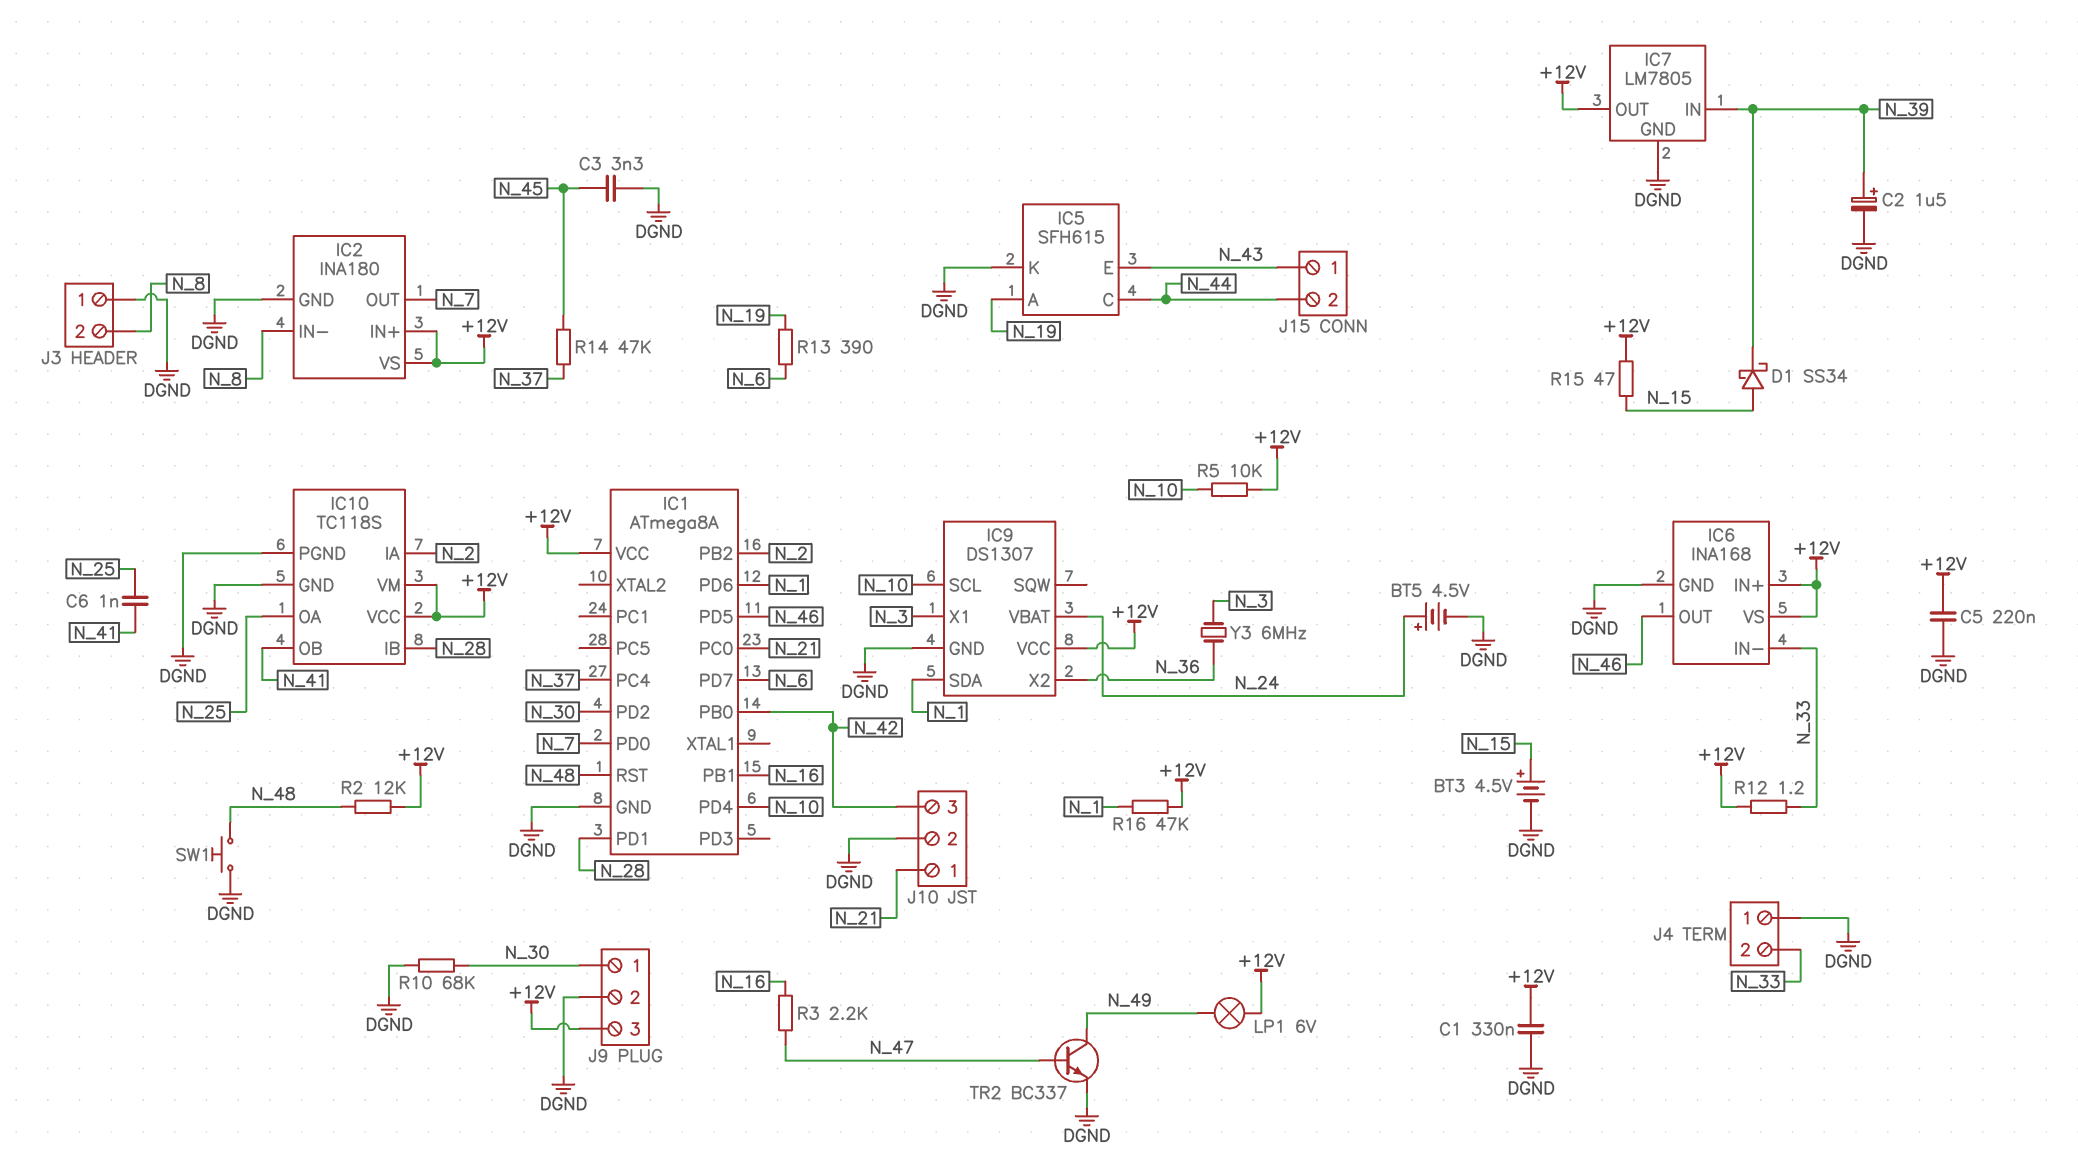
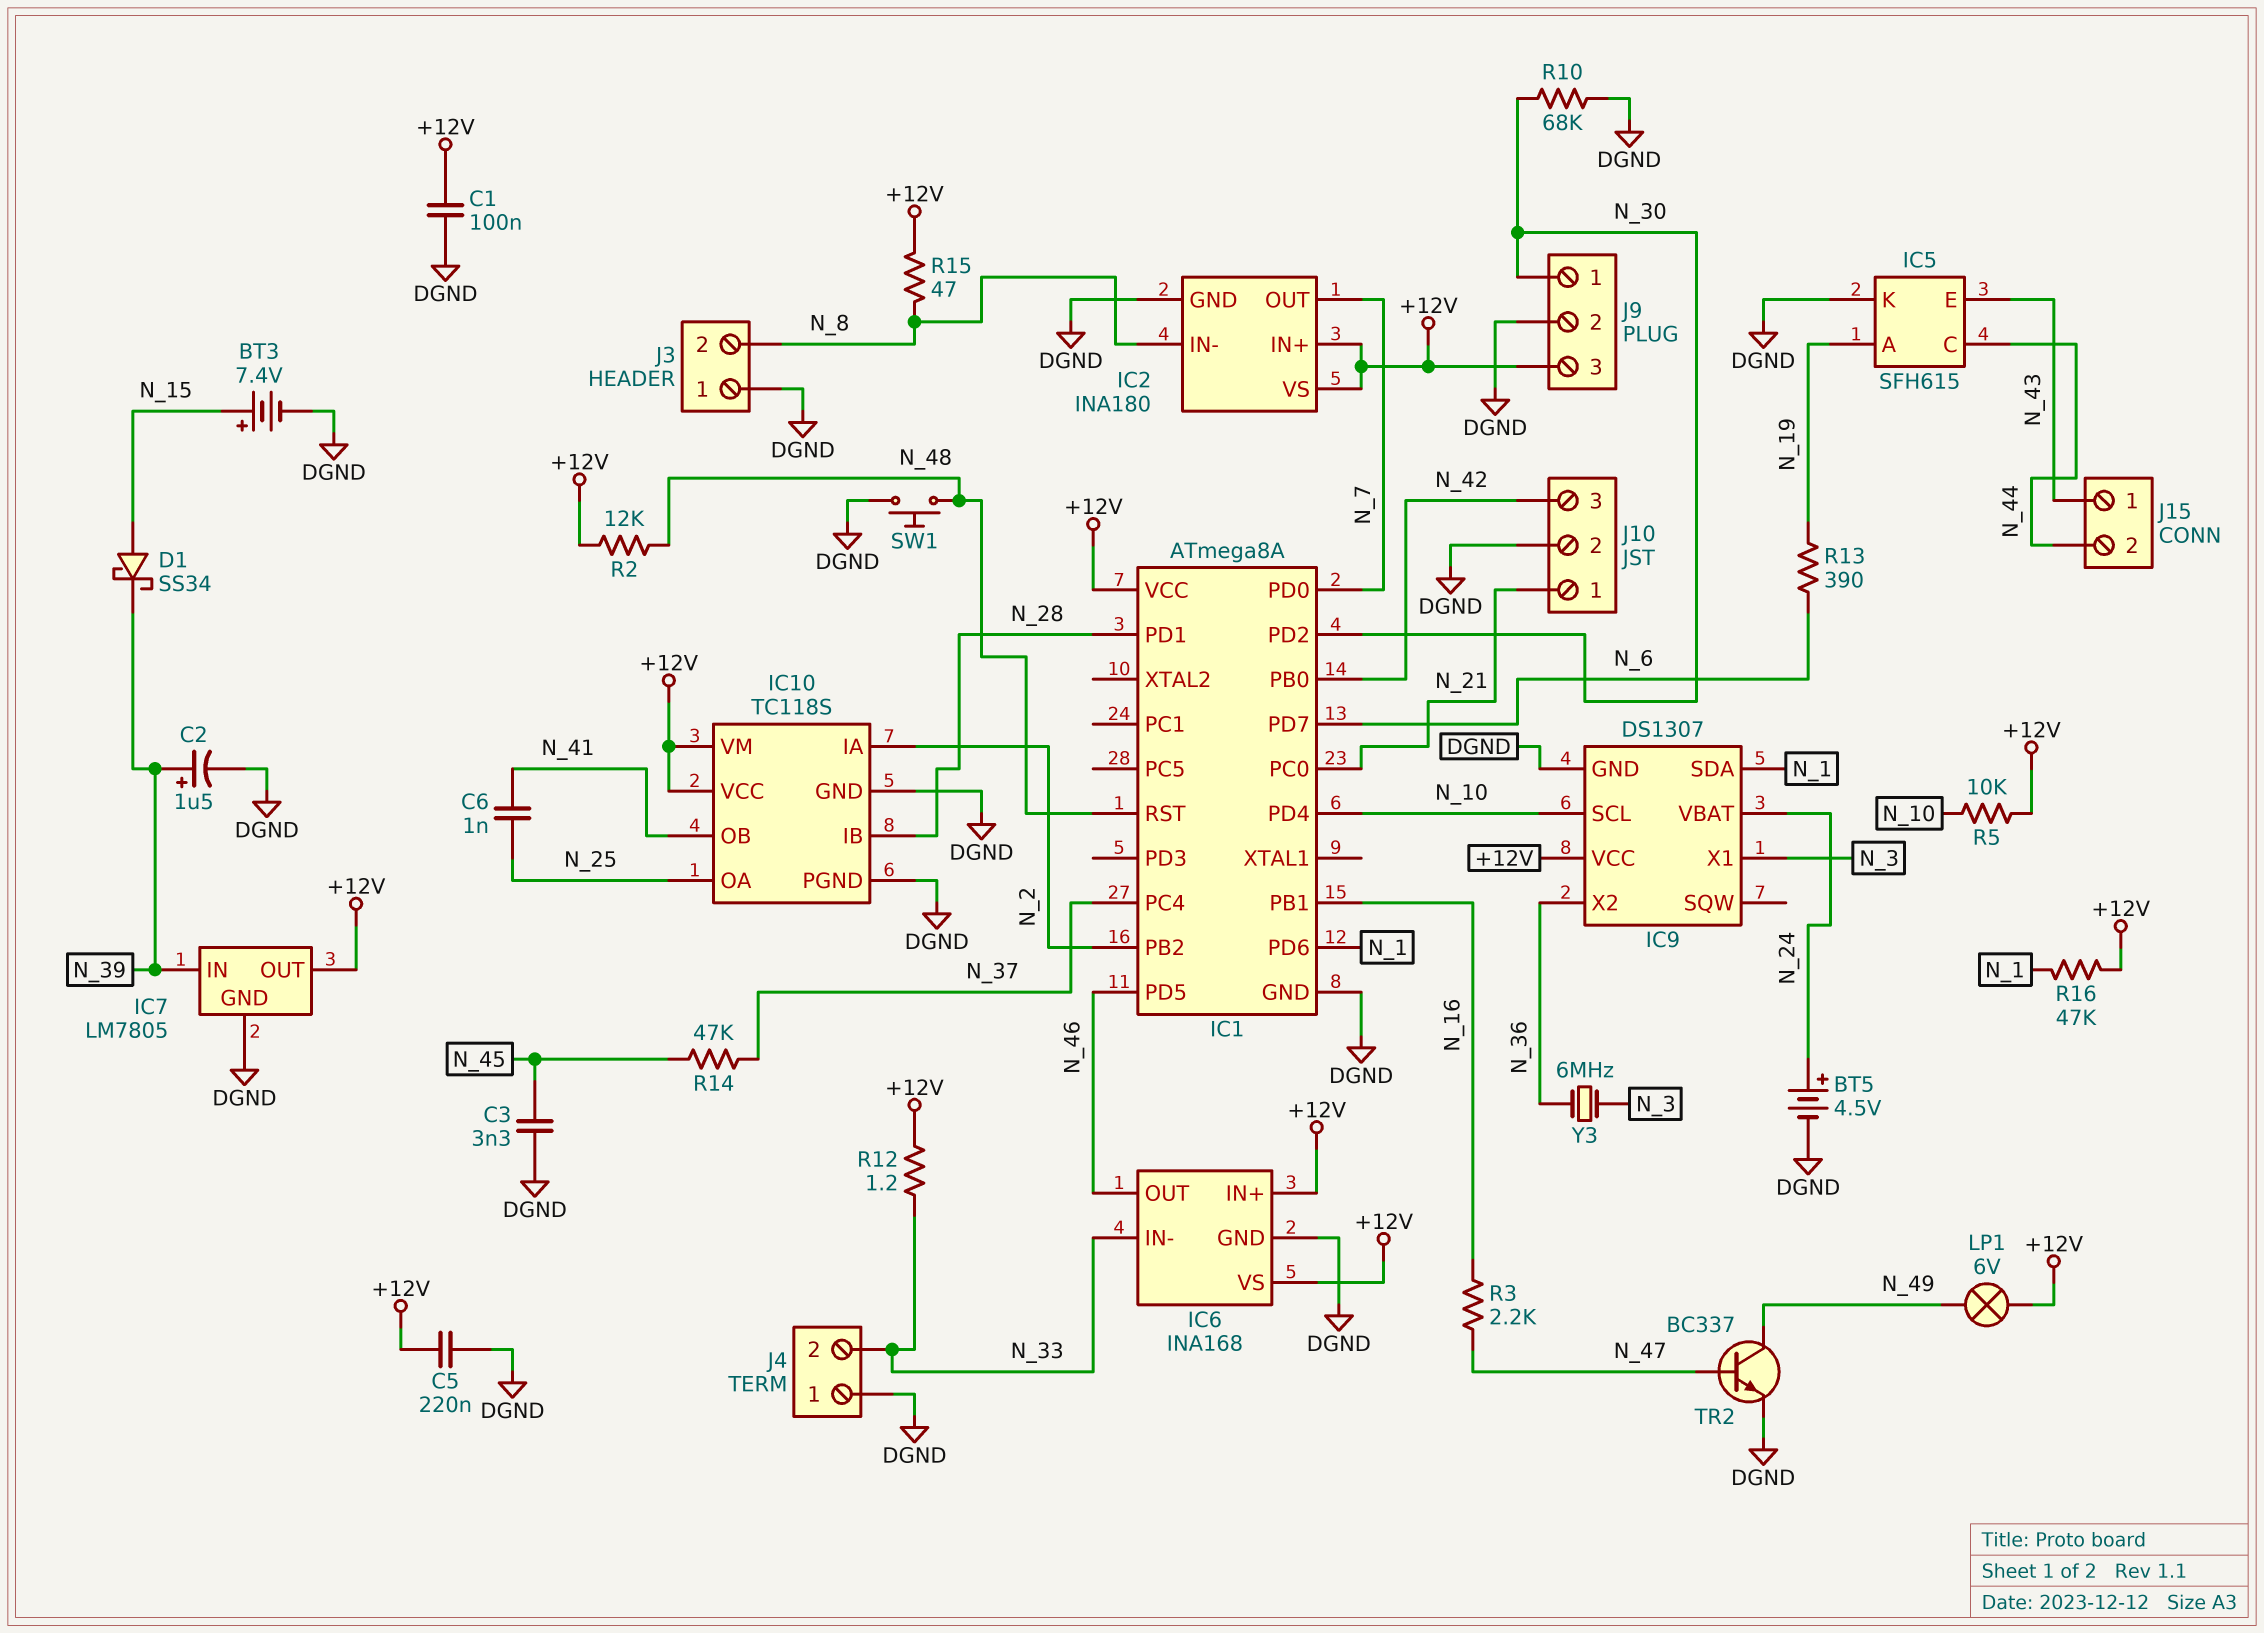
BT3: 4.5V (plus N_15, minus DGND) -> 7.4V (plus N_15, minus DGND)
C1: 330nF (+12V, DGND) -> 100nF (+12V, DGND)
R15: 47 (+12V, N_15) -> 47 (+12V, N_8)

